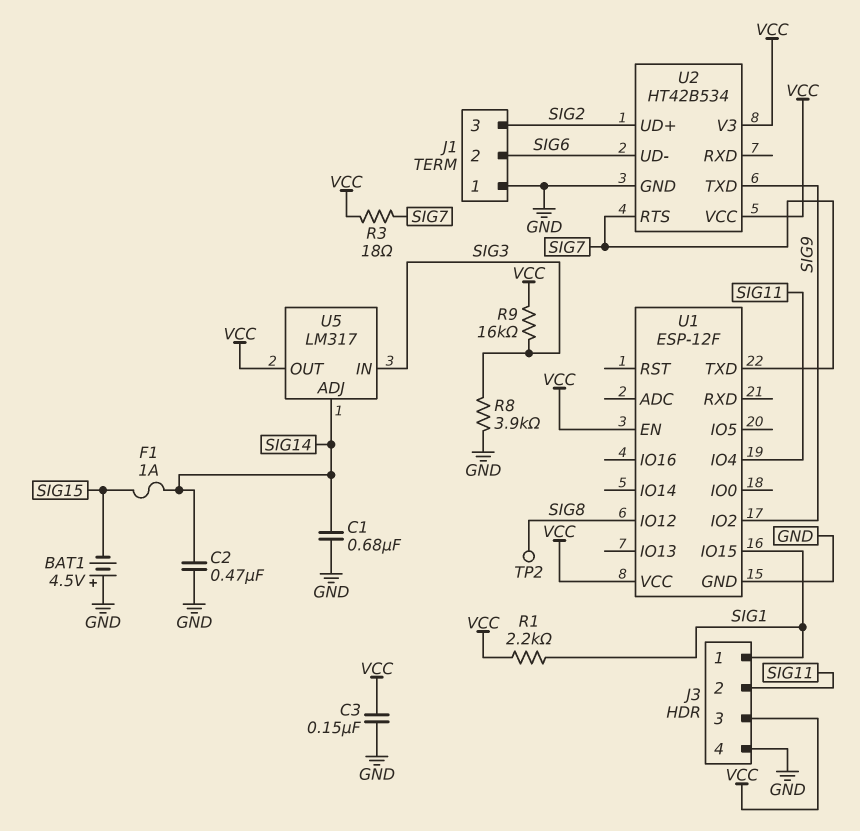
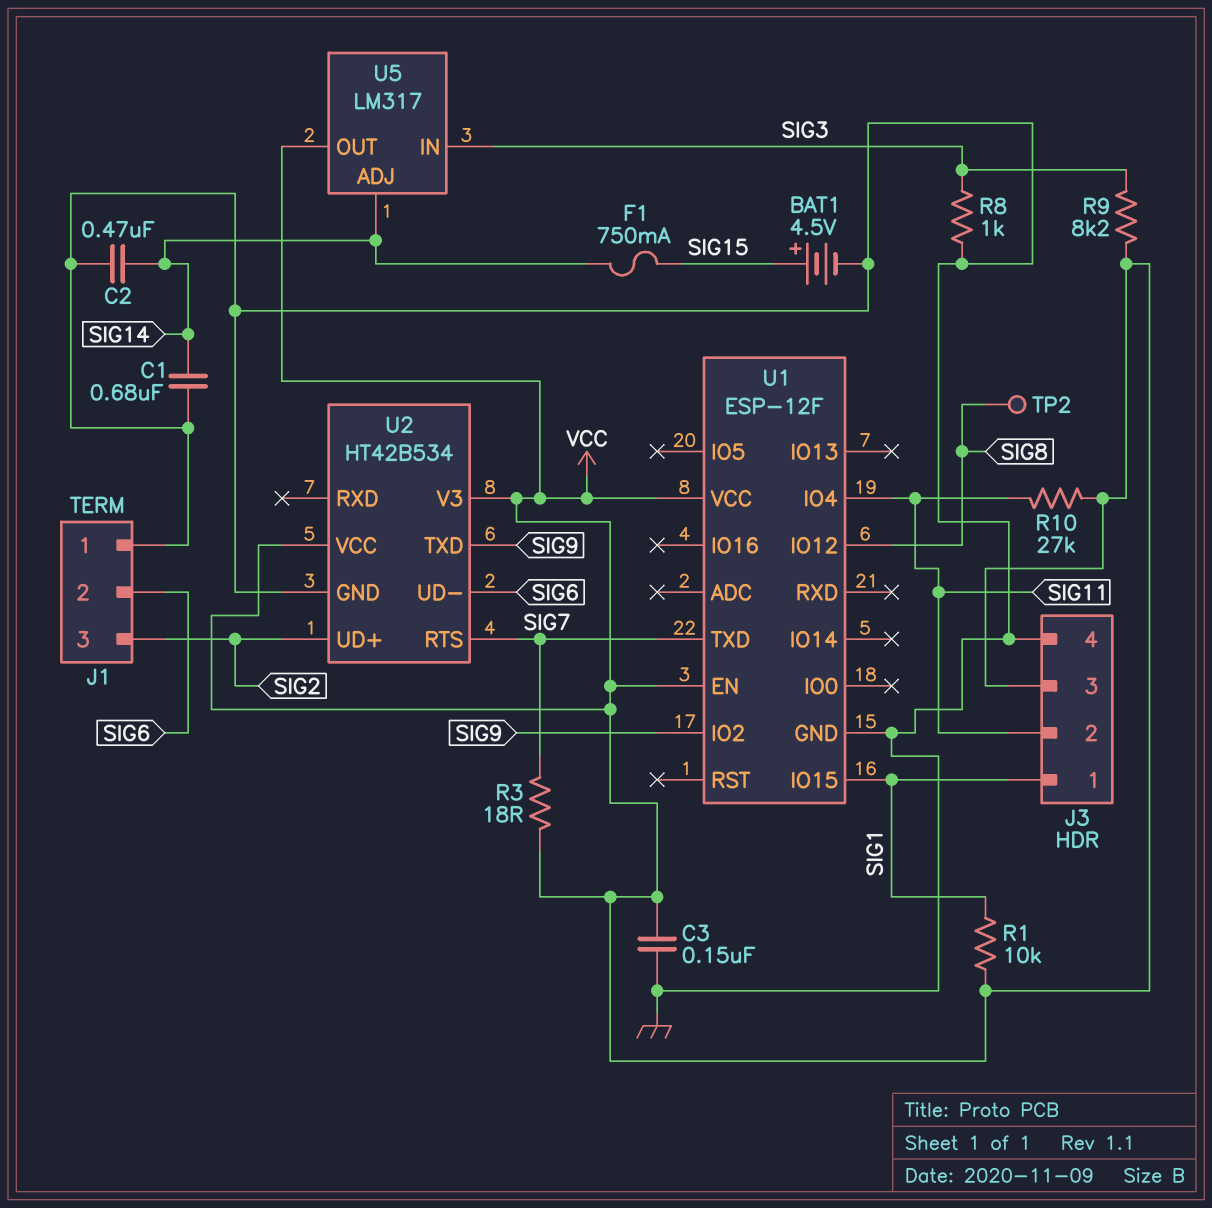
BAT1: 4.5V (plus GND, minus SIG15) -> 4.5V (plus SIG15, minus GND)
F1: 1A (SIG14, SIG15) -> 750mA (SIG14, SIG15)
R1: 2.2k (SIG1, VCC) -> 10k (SIG1, VCC)
R8: 3.9k (GND, SIG3) -> 1k (GND, SIG3)
R9: 16k (SIG3, VCC) -> 8.2k (SIG3, VCC)
R10: none -> 27k (SIG11, VCC)

